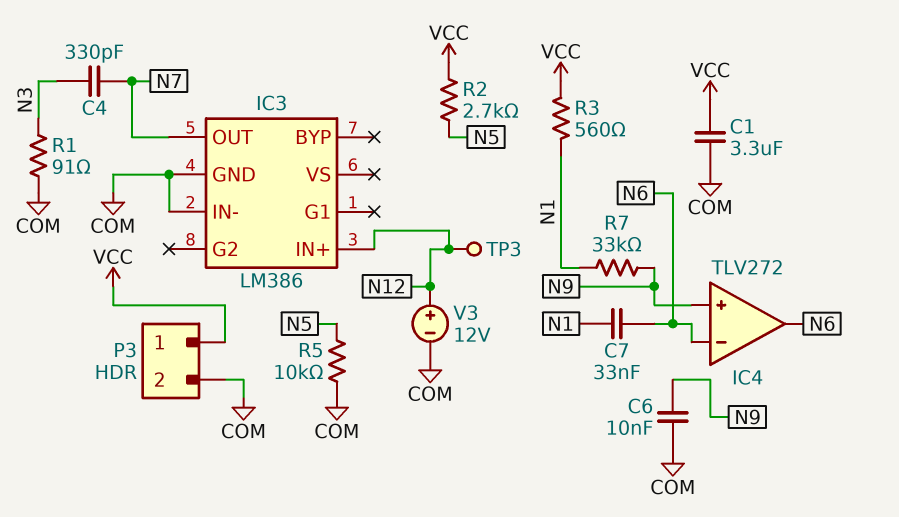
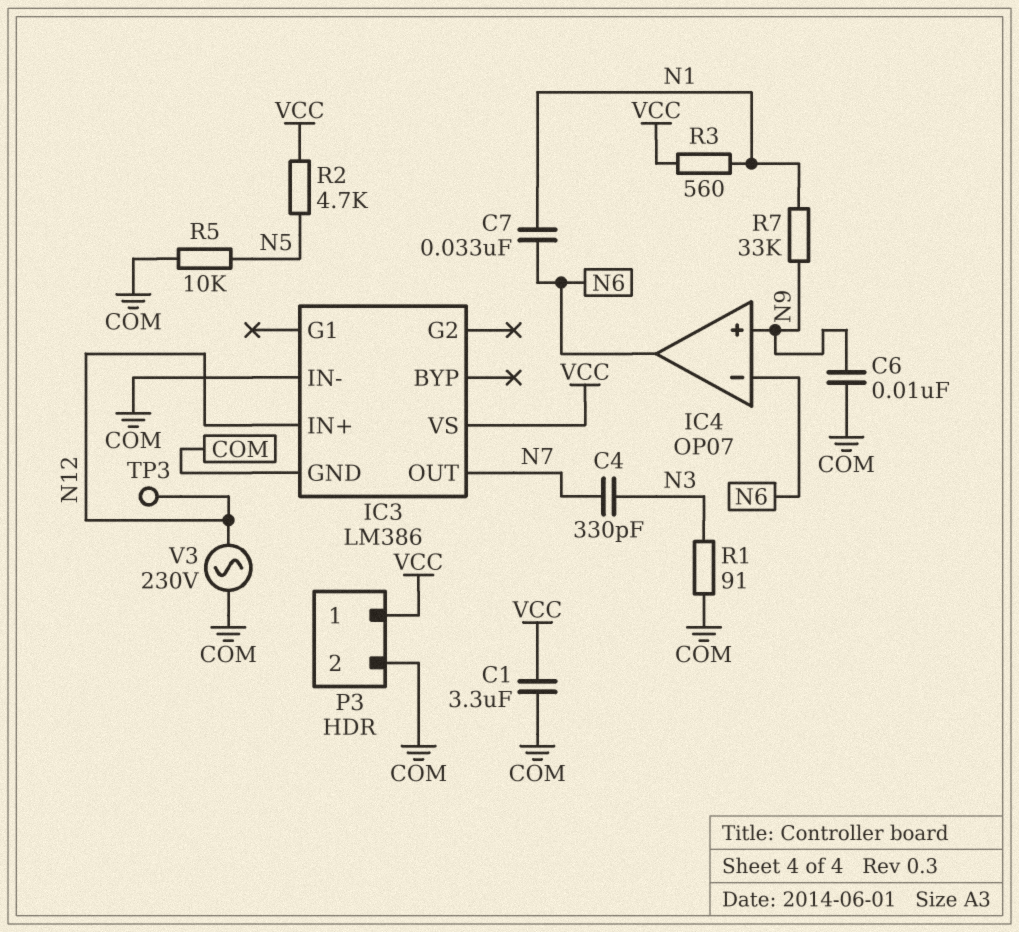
IC3 pin VS: none -> VCC
IC4: TLV272 -> OP07
R2: 2.7k (N5, VCC) -> 4.7k (N5, VCC)
V3: 12V (plus N12, minus COM) -> AC 230V (COM, N12)

